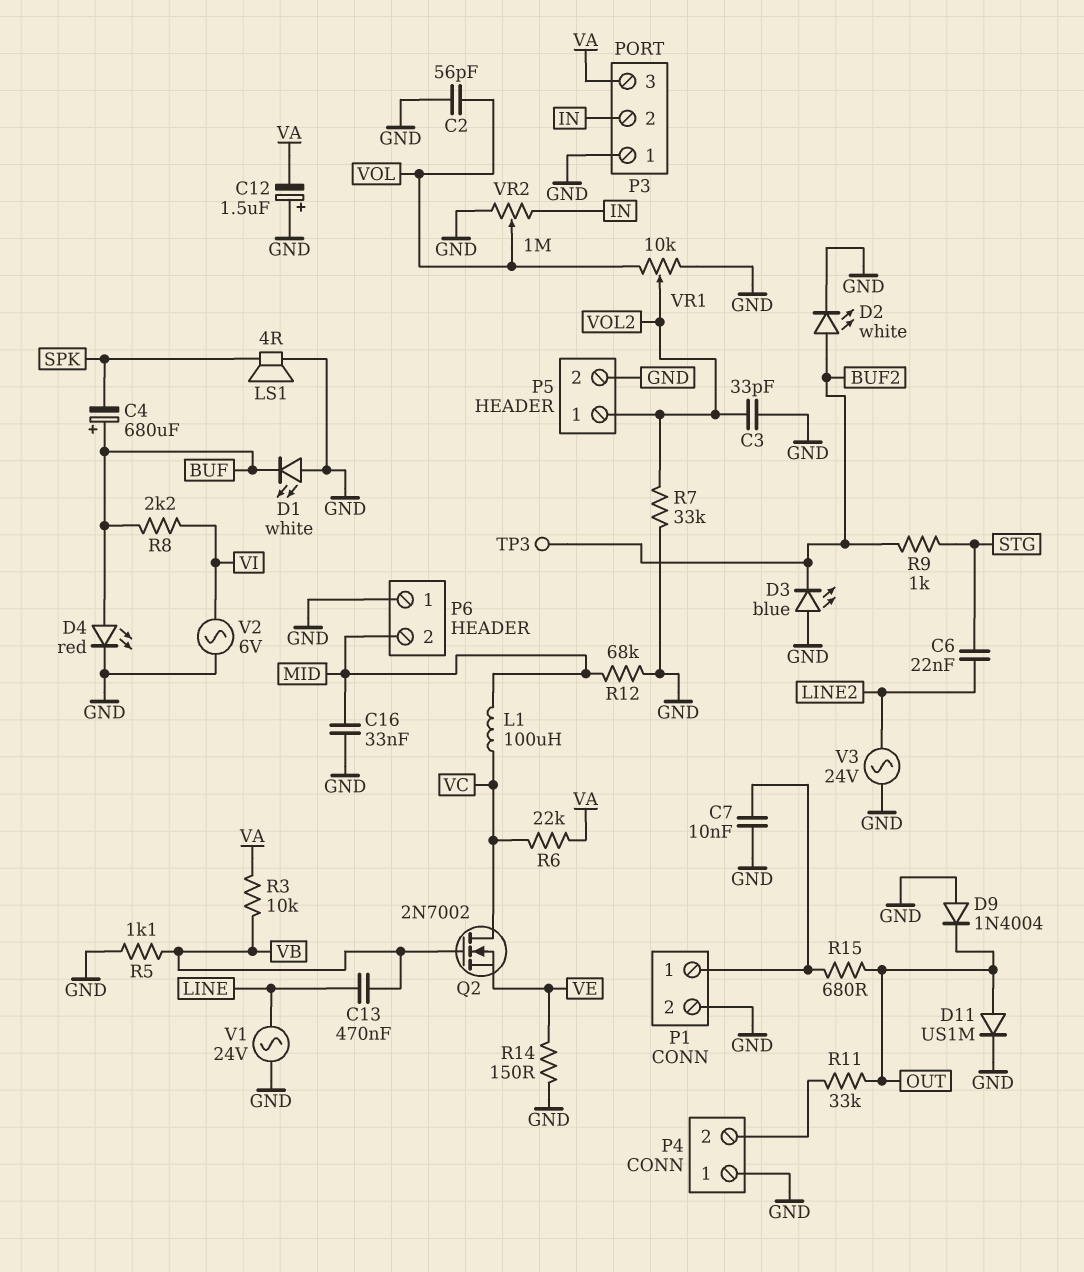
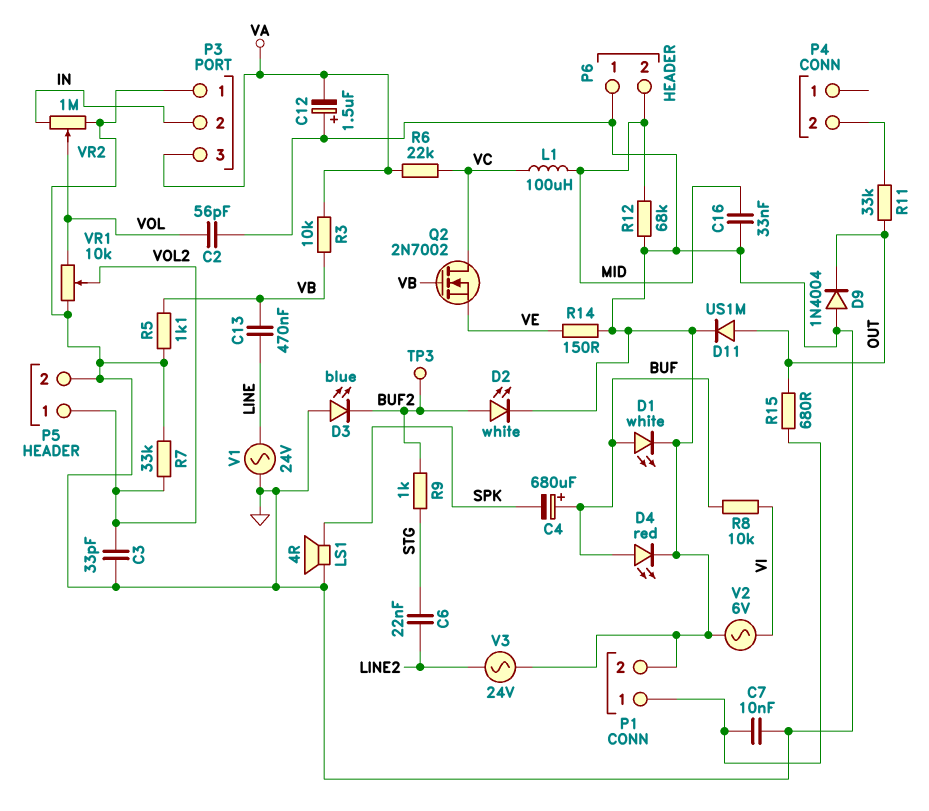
D1: LED white (A GND, K BUF) -> LED white (A BUF, K GND)
P4 pin 1: GND -> none
R8: 2.2k (BUF, VI) -> 10k (BUF, VI)

